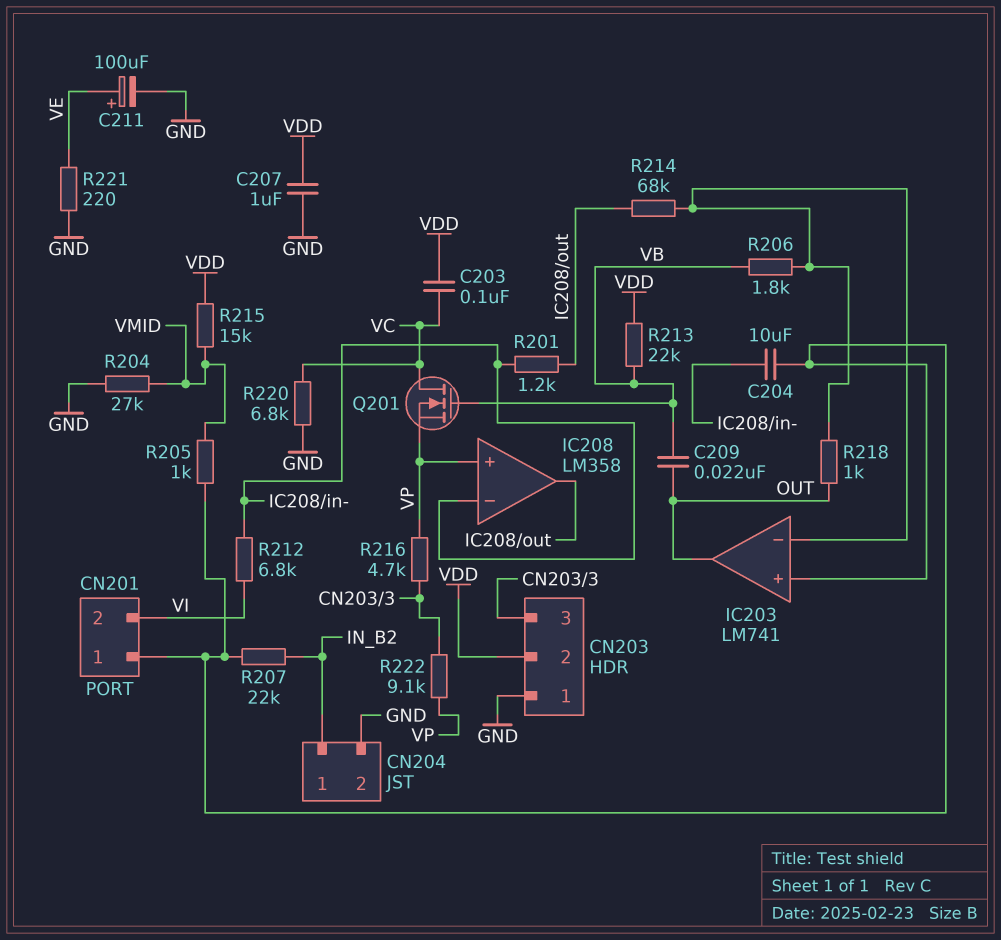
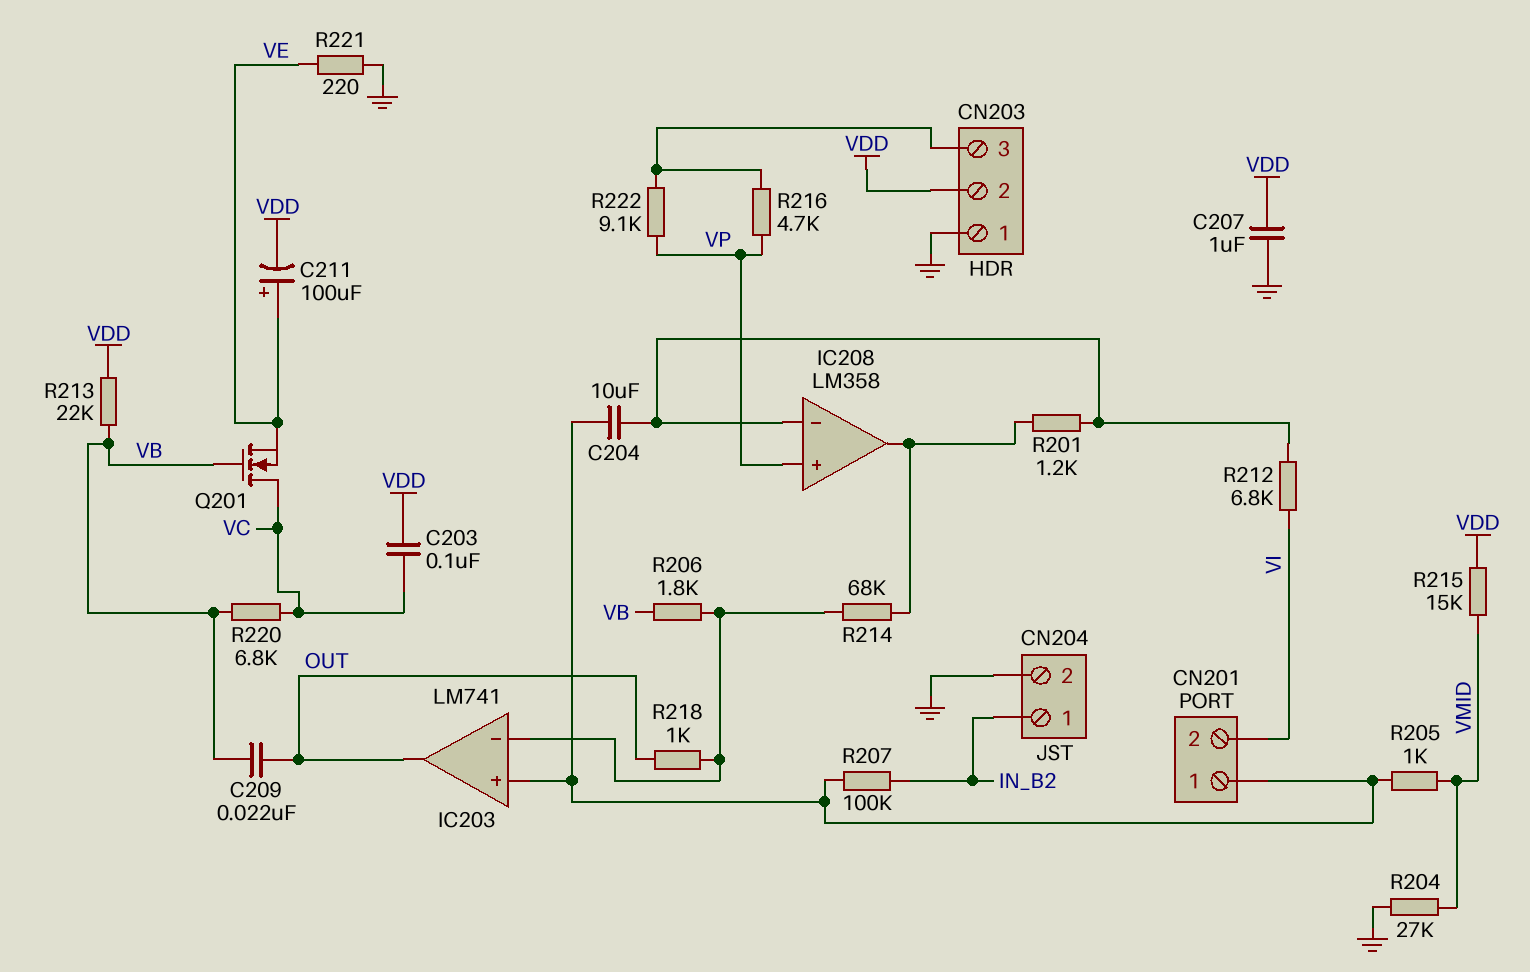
C211: 100uF (plus VE, minus GND) -> 100uF (plus VE, minus VDD)
Q201: NMOS (G VB, D VC, S VP) -> NMOS (G VB, D VC, S VE)
R207: 22k (CN201/1, IN_B2) -> 100k (CN201/1, IN_B2)
R220: 6.8k (GND, VC) -> 6.8k (VB, VC)

